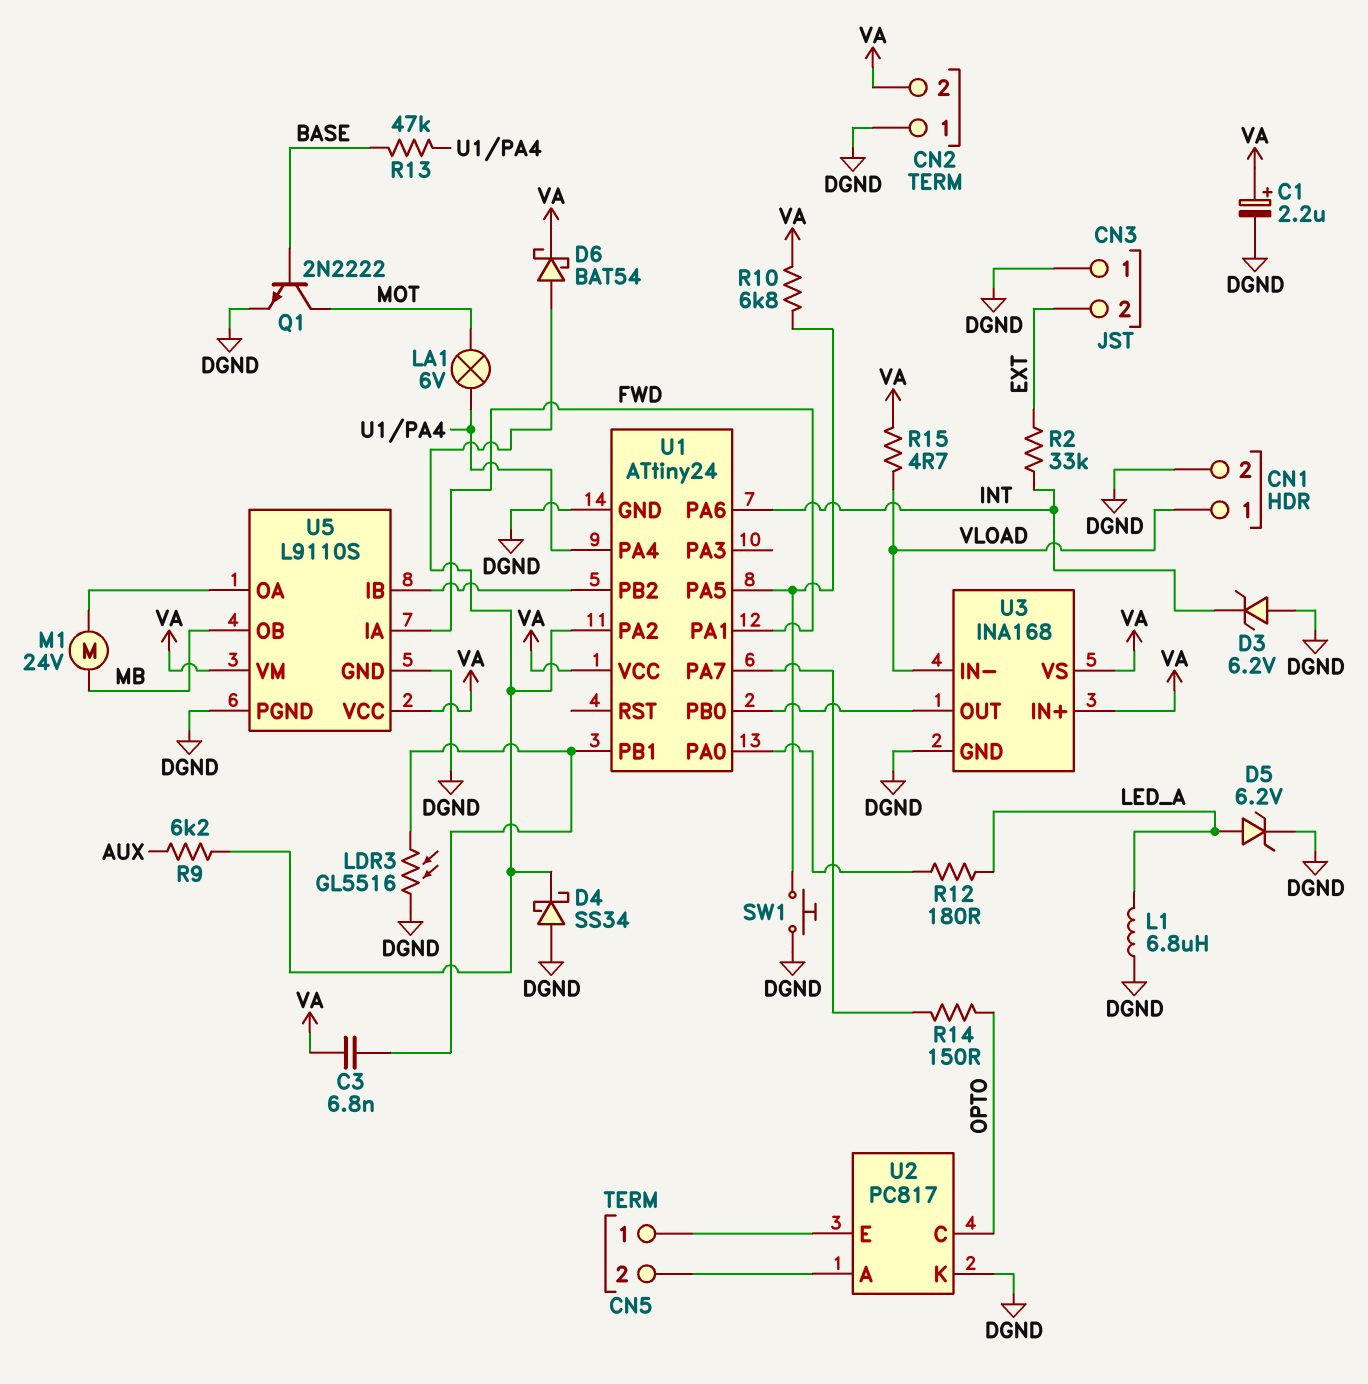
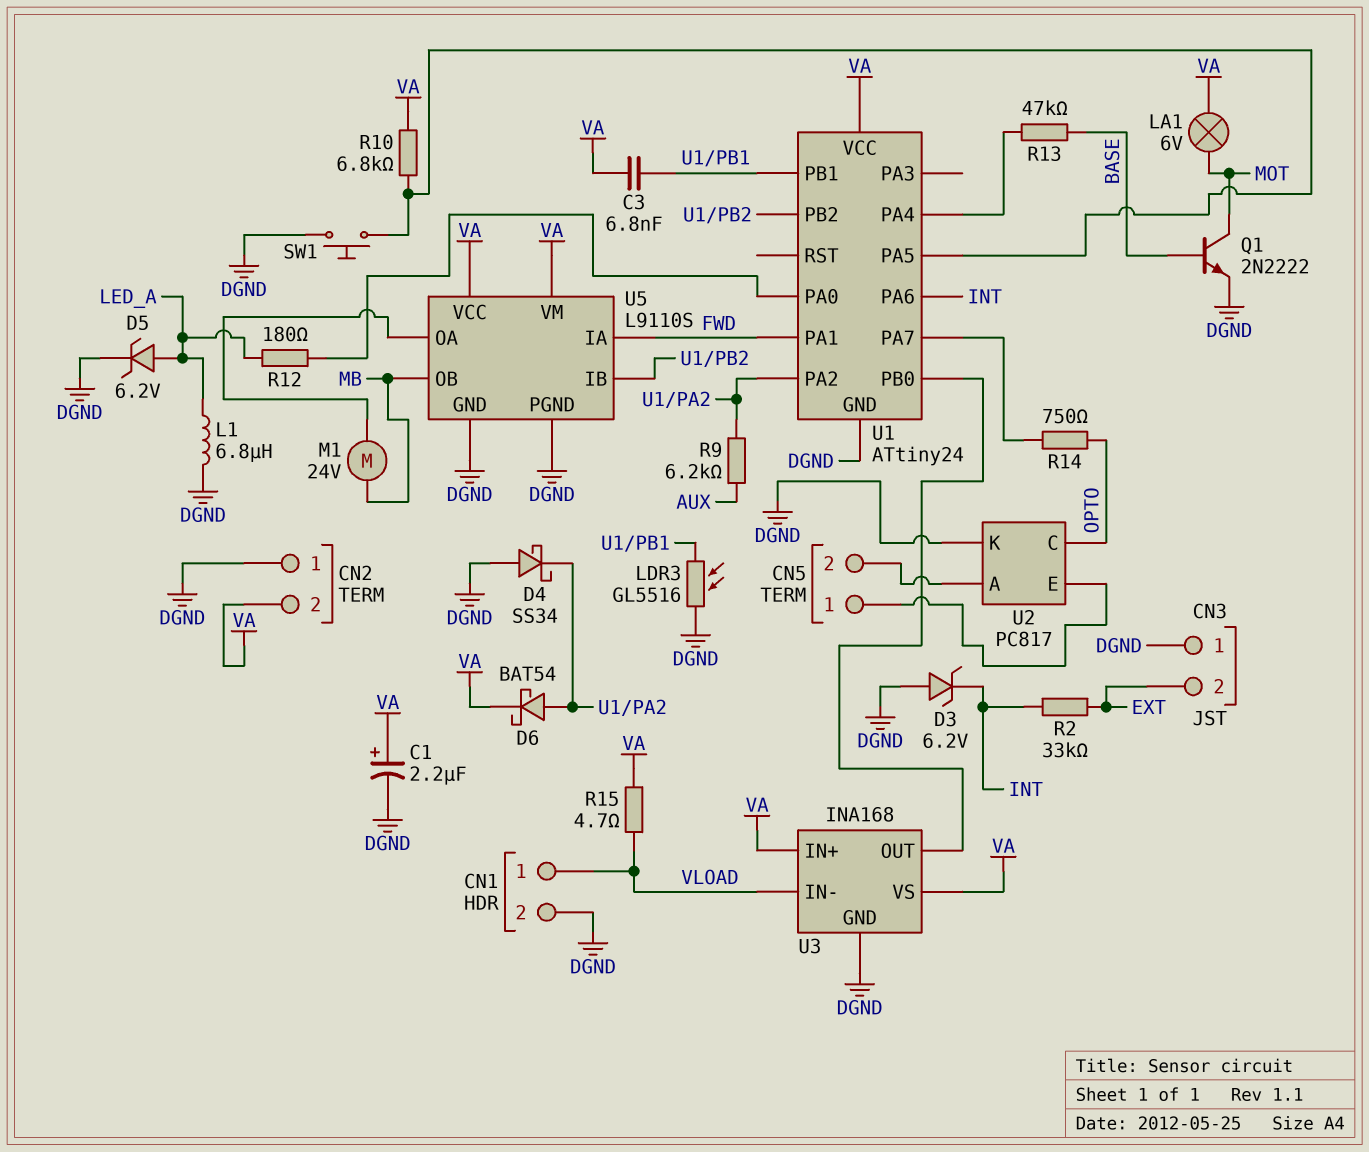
LA1: lamp 6V (MOT, U1/PA4) -> lamp 6V (MOT, VA)
R14: 150 (OPTO, U1/PA7) -> 750 (OPTO, U1/PA7)

